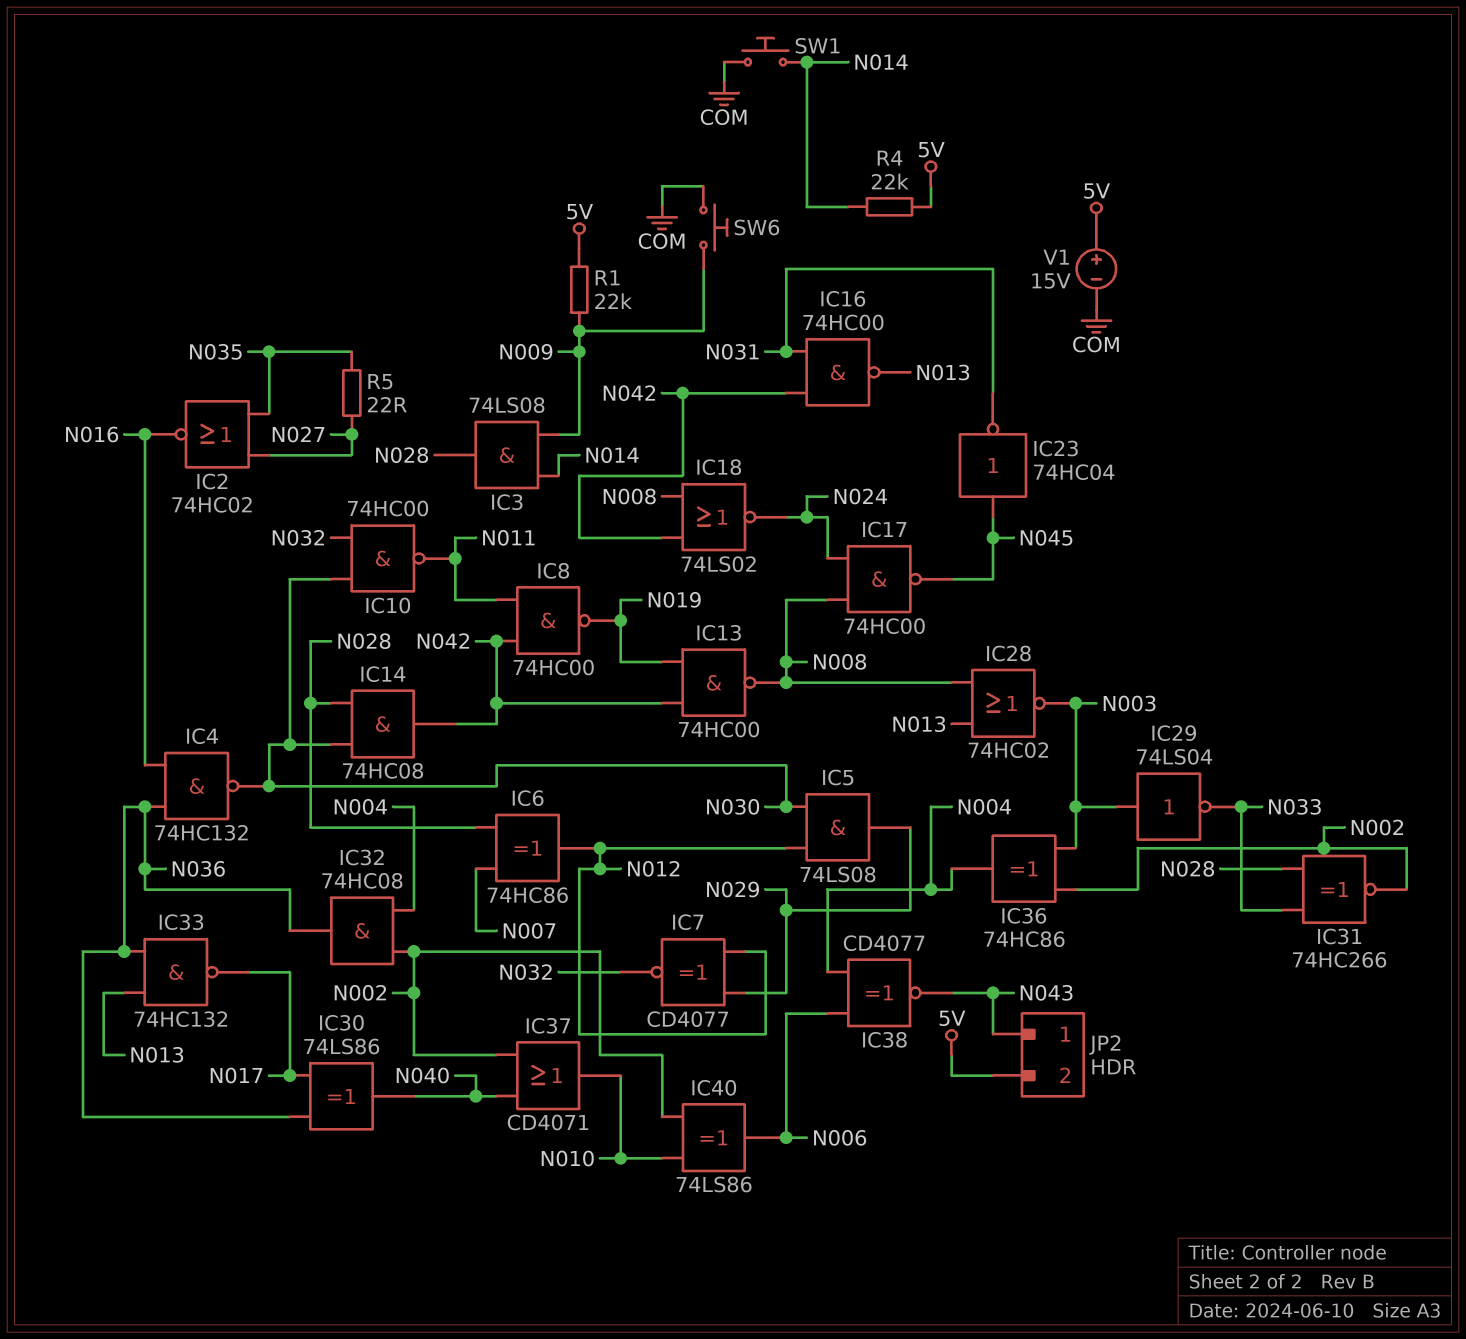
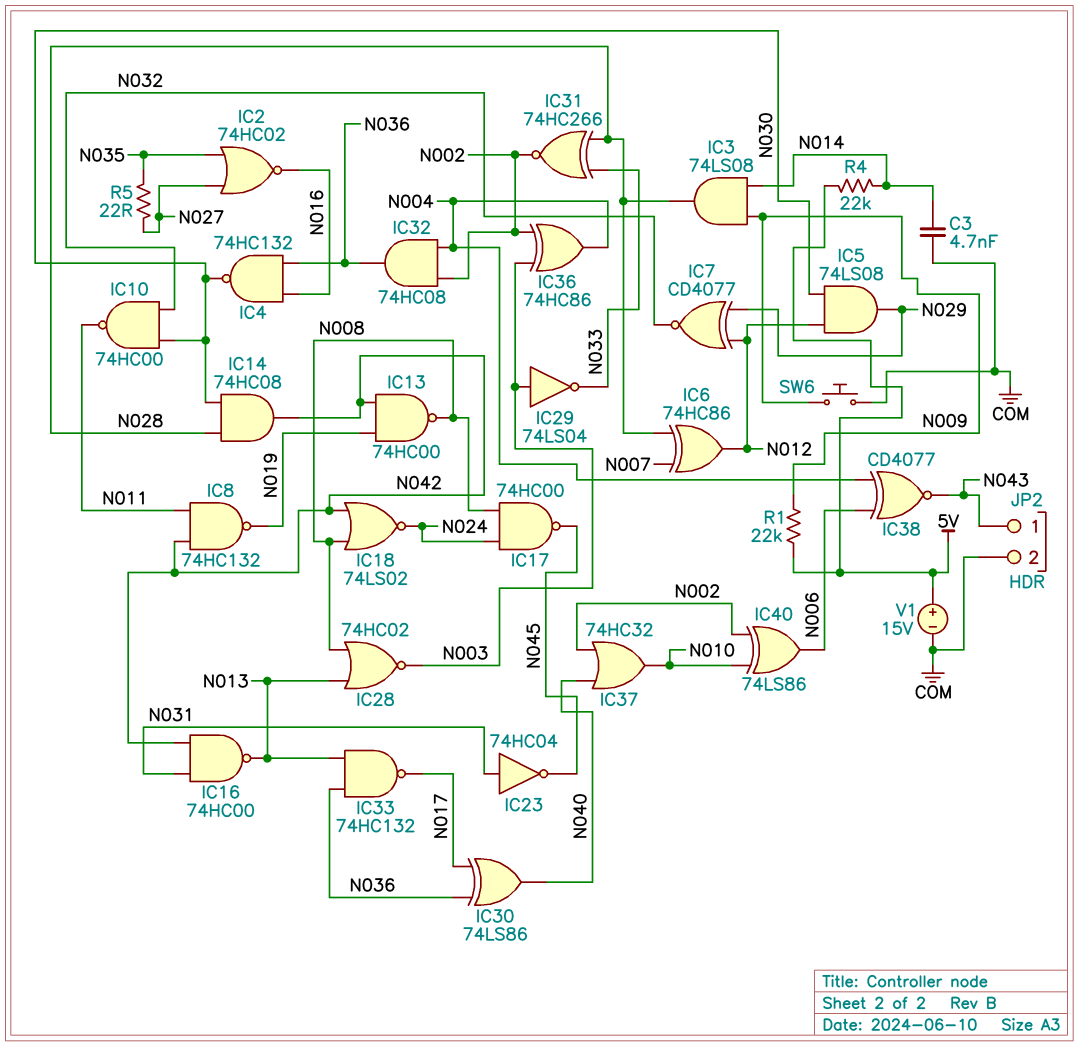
C3: none -> 4.7nF (COM, N014)
IC8: NAND 74HC00 (in N011, in N042, out N019) -> NAND 74HC132 (in N011, in N042, out N019)
IC23: NOT 74HC04 (in N045, out N031) -> NOT 74HC04 (in N031, out N045)
IC37: OR CD4071 (in N002, in N040, out N010) -> OR 74HC32 (in N002, in N040, out N010)
JP2 pin 2: 5V -> COM
SW1: button (COM, N014) -> none

